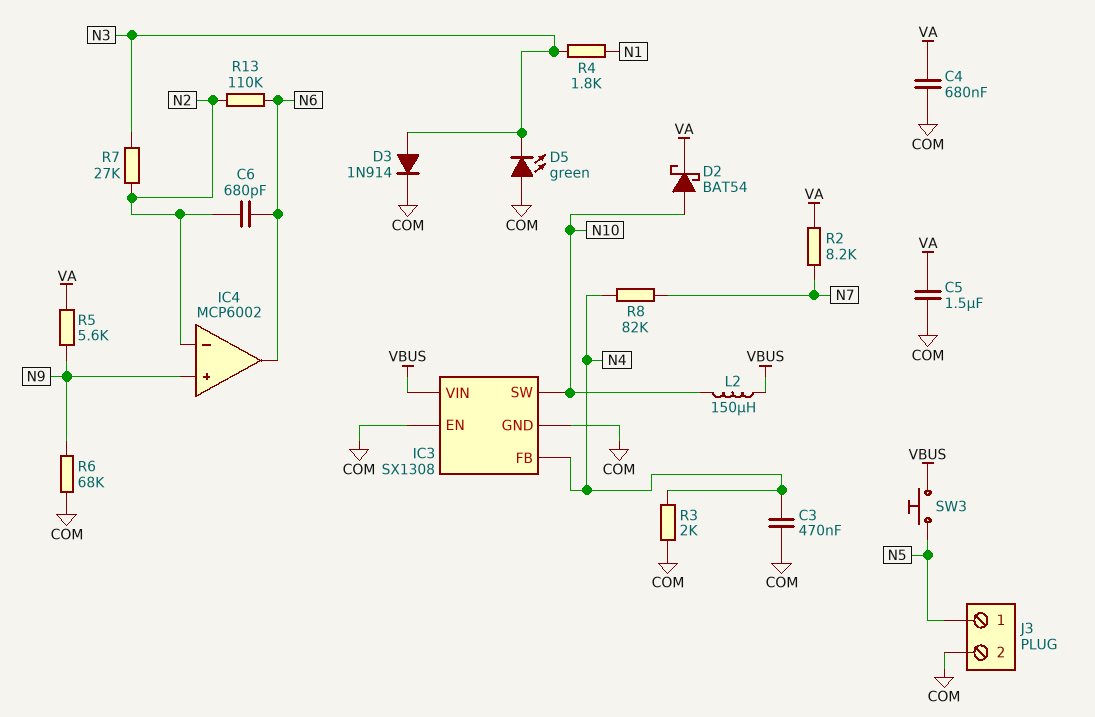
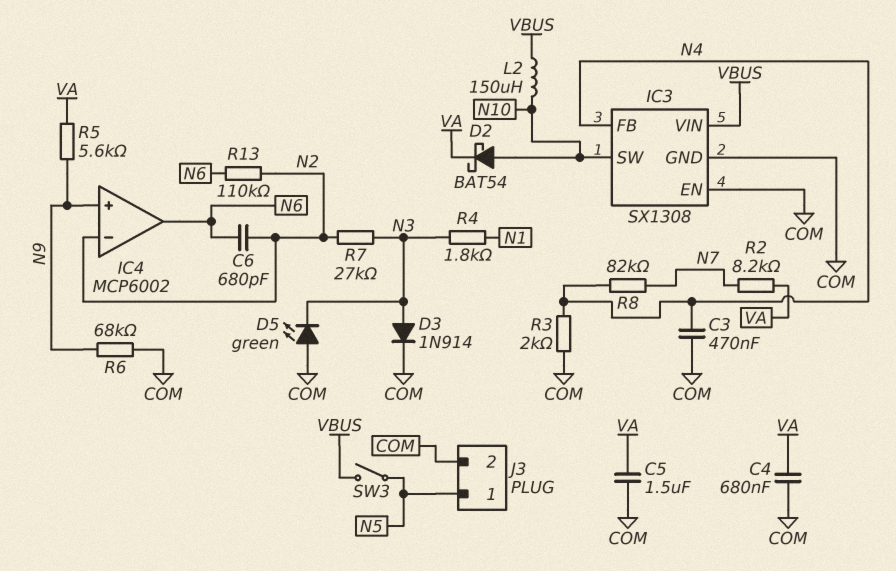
SW3: button (N5, VBUS) -> switch (N5, VBUS)

